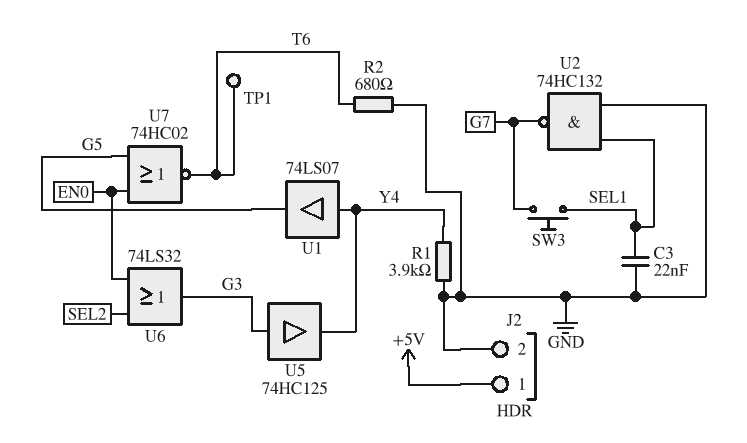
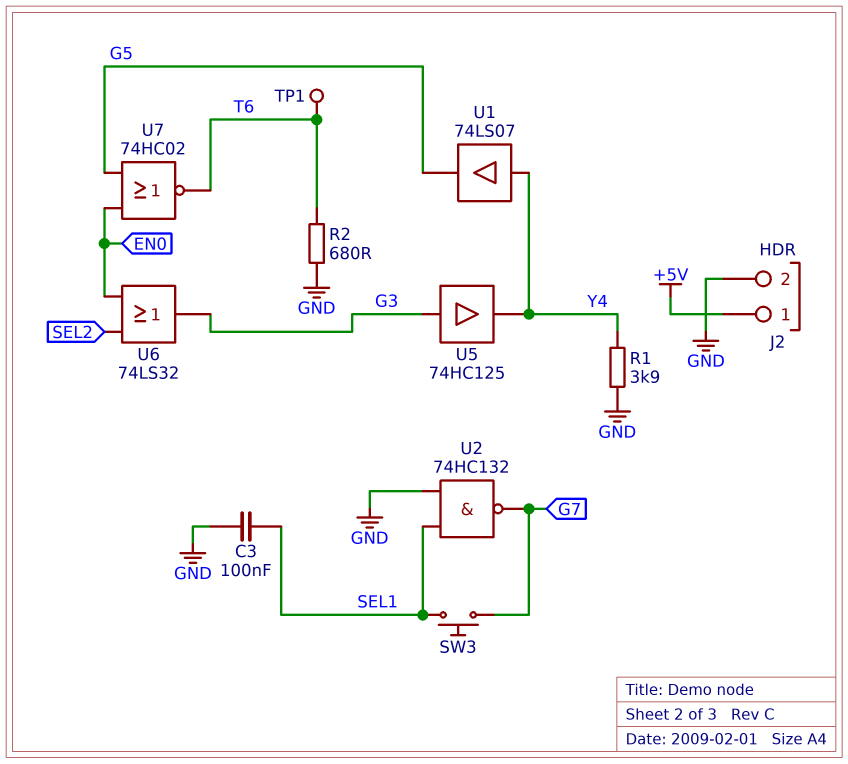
C3: 22nF (GND, SEL1) -> 100nF (GND, SEL1)

